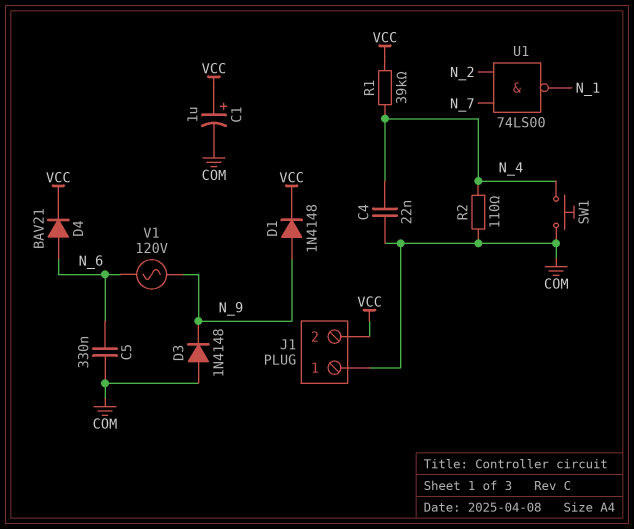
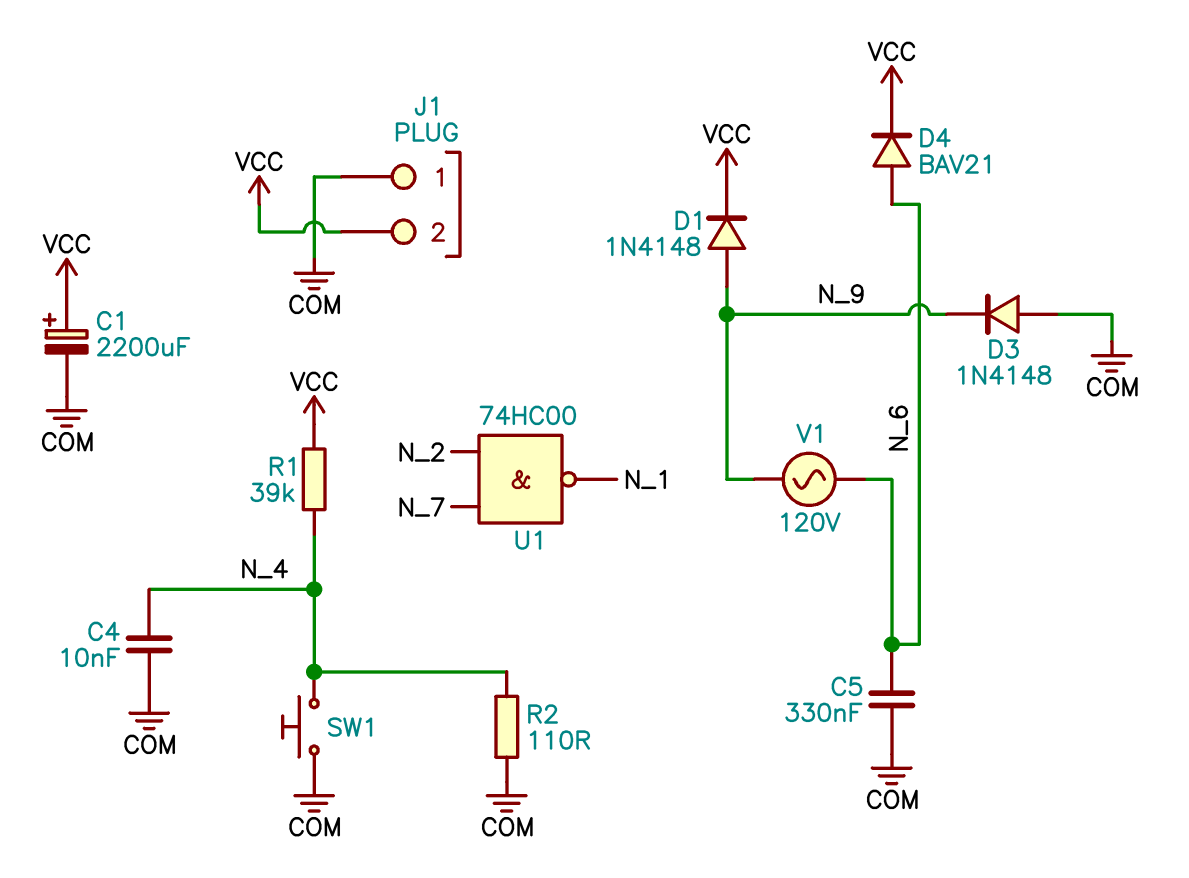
C1: 1uF (plus VCC, minus COM) -> 2200uF (plus VCC, minus COM)
C4: 22nF (COM, N_4) -> 10nF (COM, N_4)
U1: NAND 74LS00 (in N_2, in N_7, out N_1) -> NAND 74HC00 (in N_2, in N_7, out N_1)

